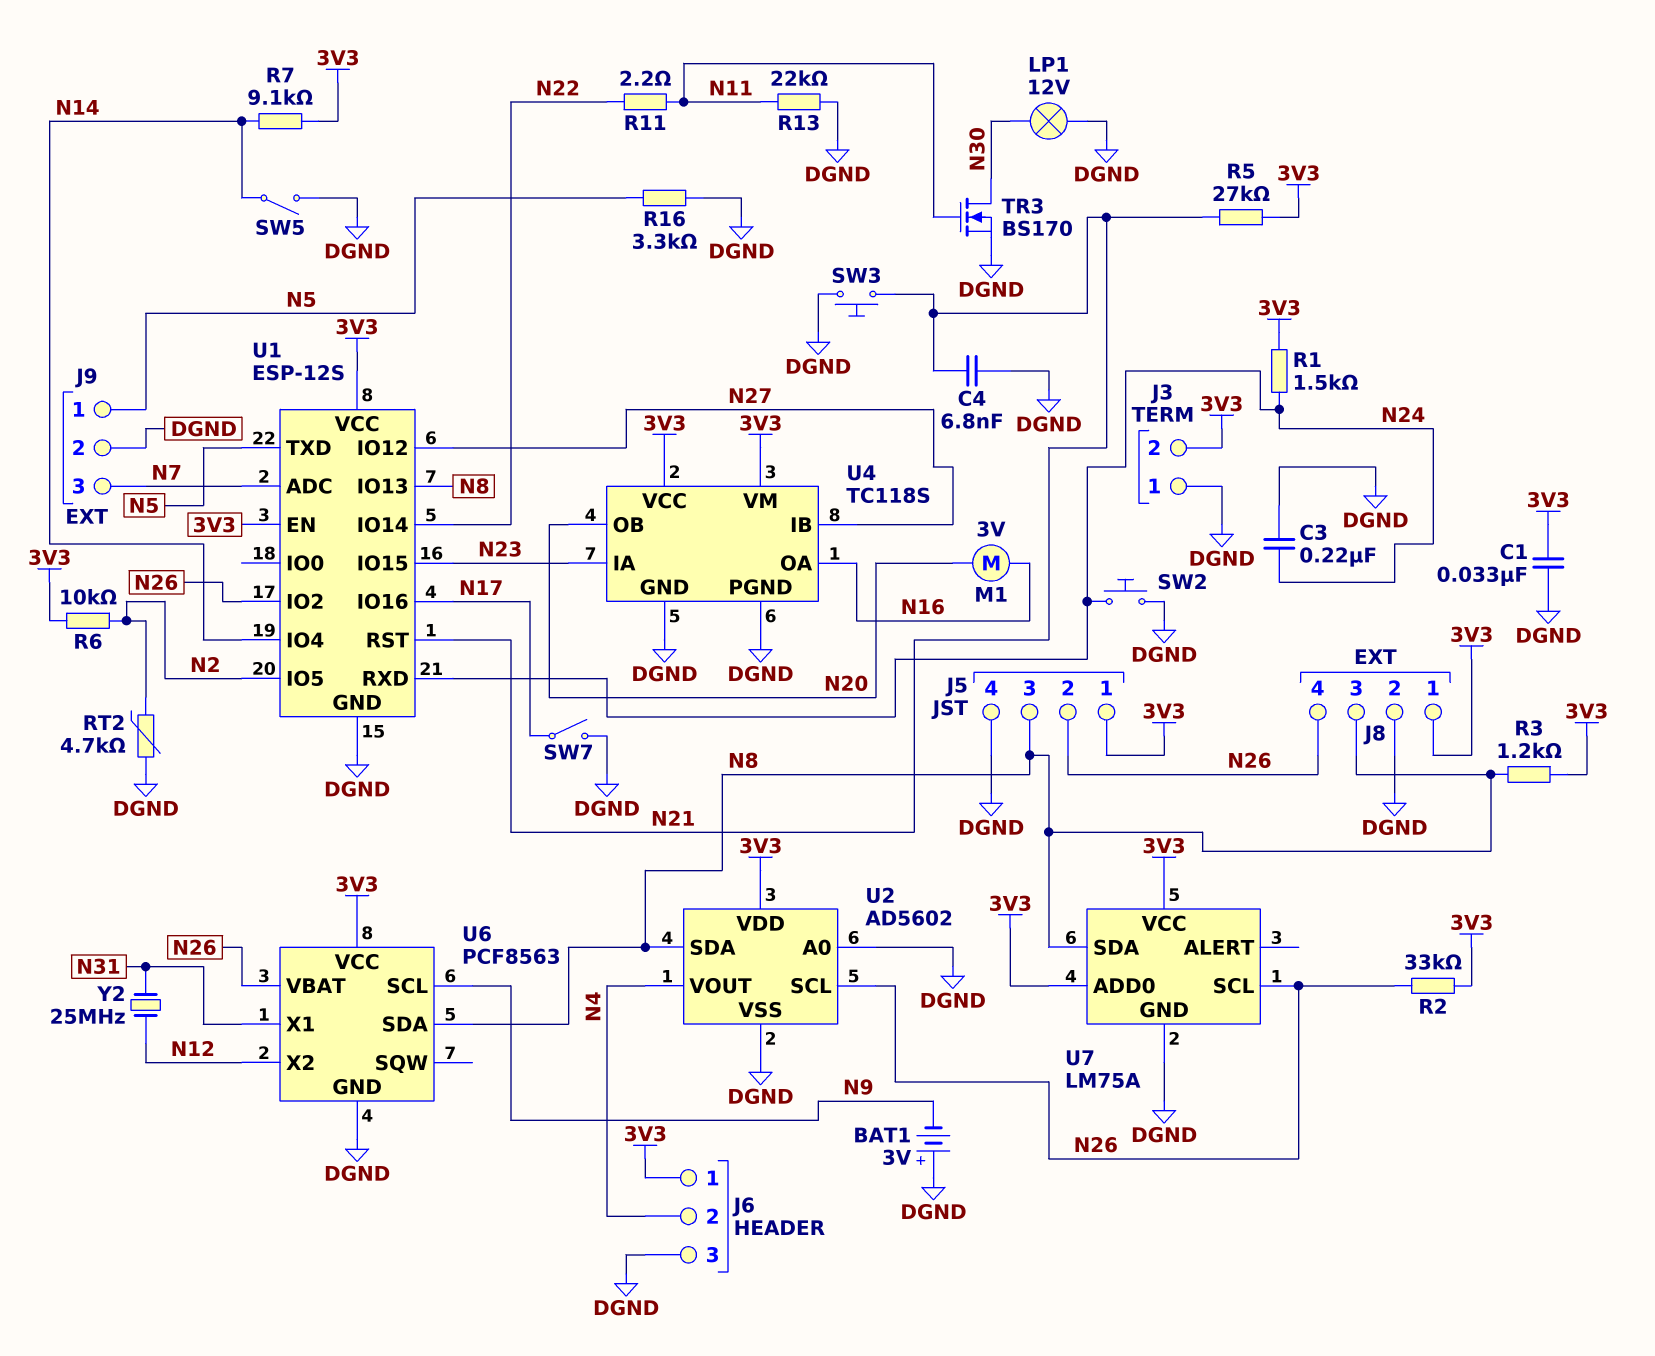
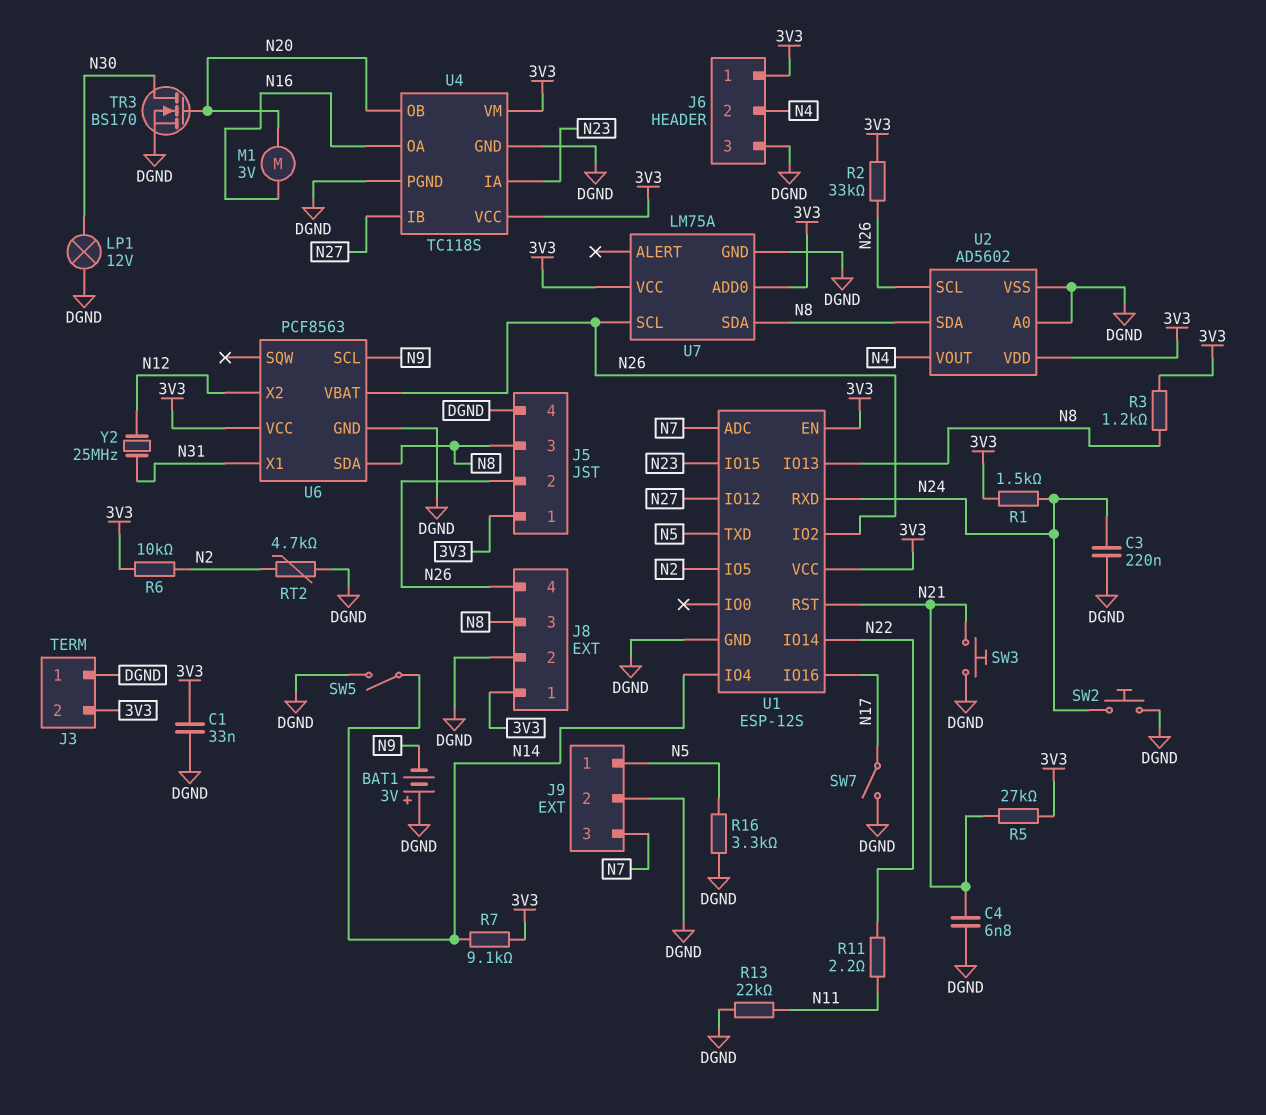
TR3: NMOS BS170 (G N11, D N30, S DGND) -> NMOS BS170 (G N20, D N30, S DGND)

